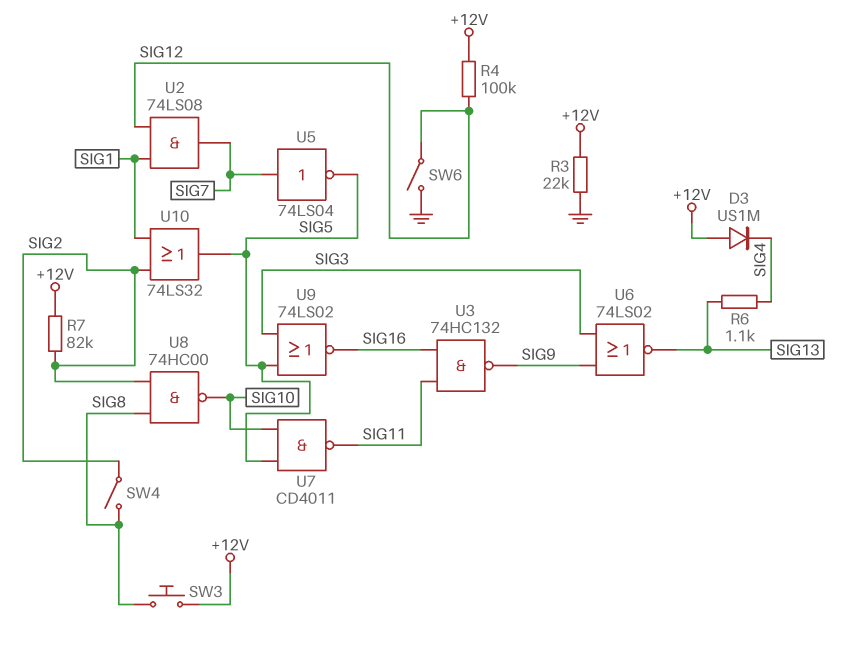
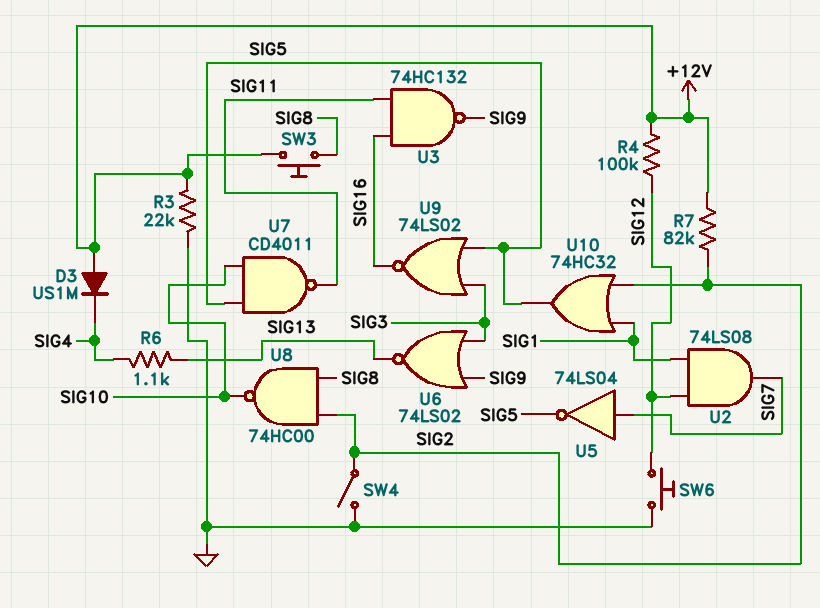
SW4: switch (SIG2, SIG8) -> switch (GND, SIG2)
SW6: switch (GND, SIG12) -> button (GND, SIG12)
U10: OR 74LS32 (in SIG1, in SIG2, out SIG5) -> OR 74HC32 (in SIG1, in SIG2, out SIG5)

